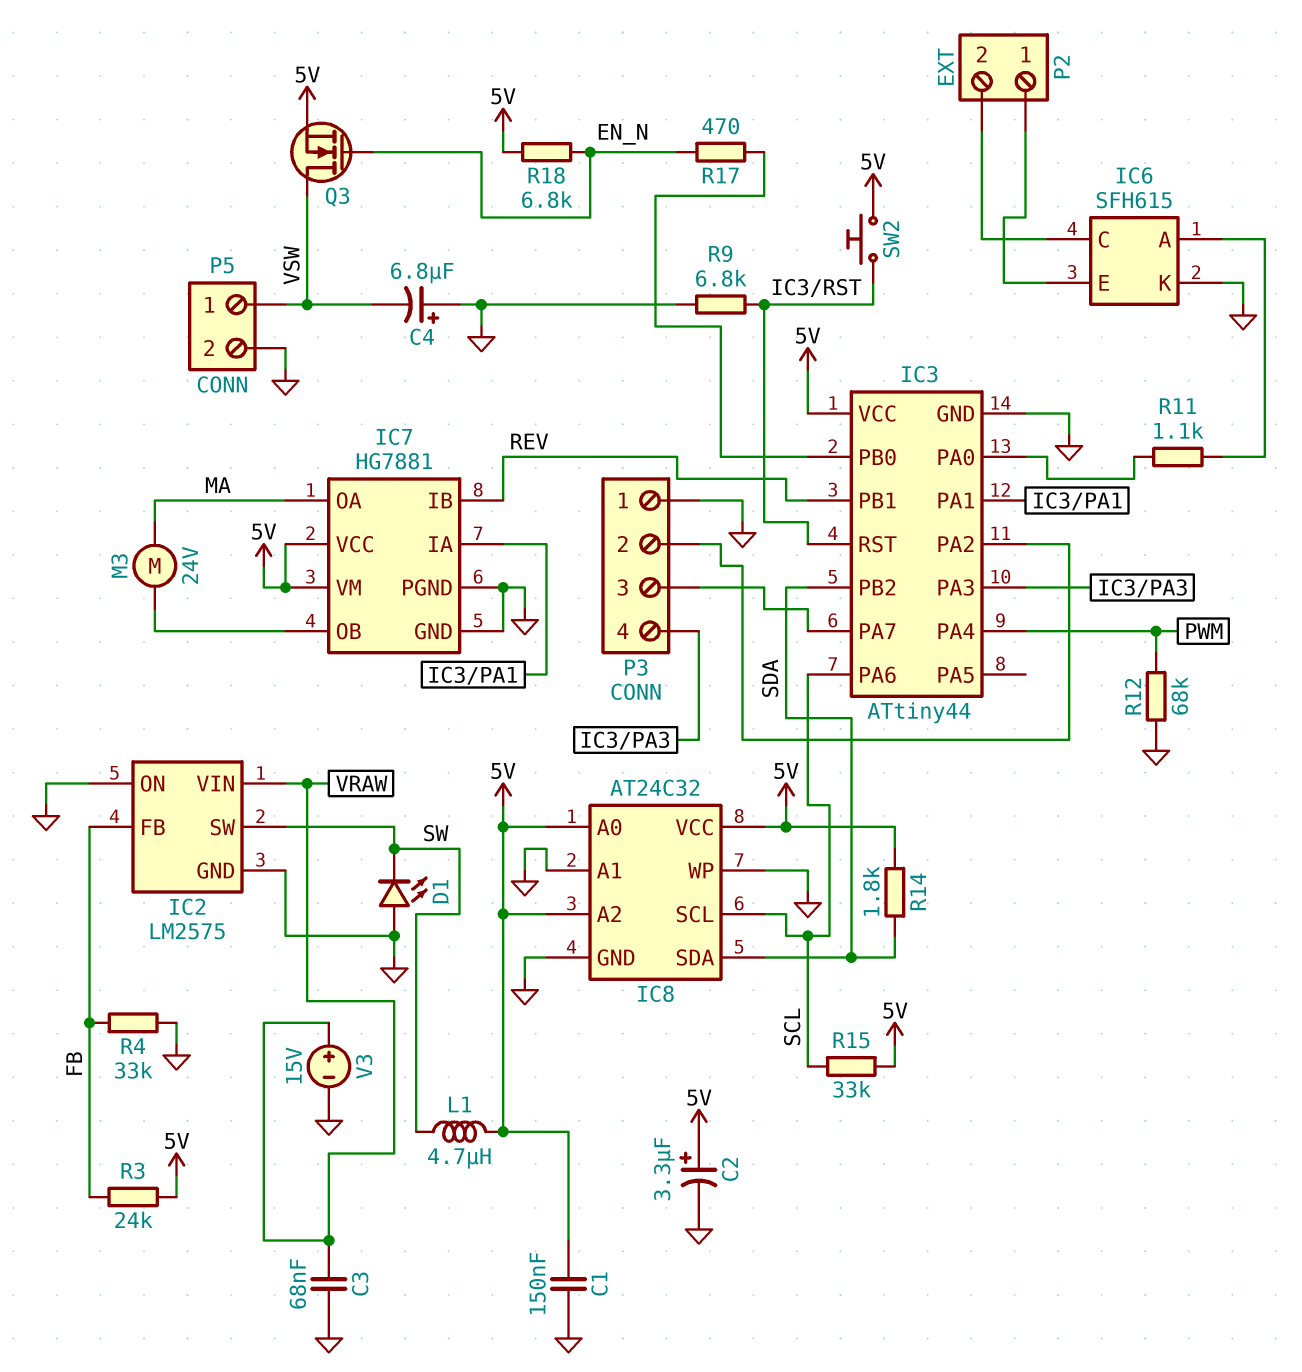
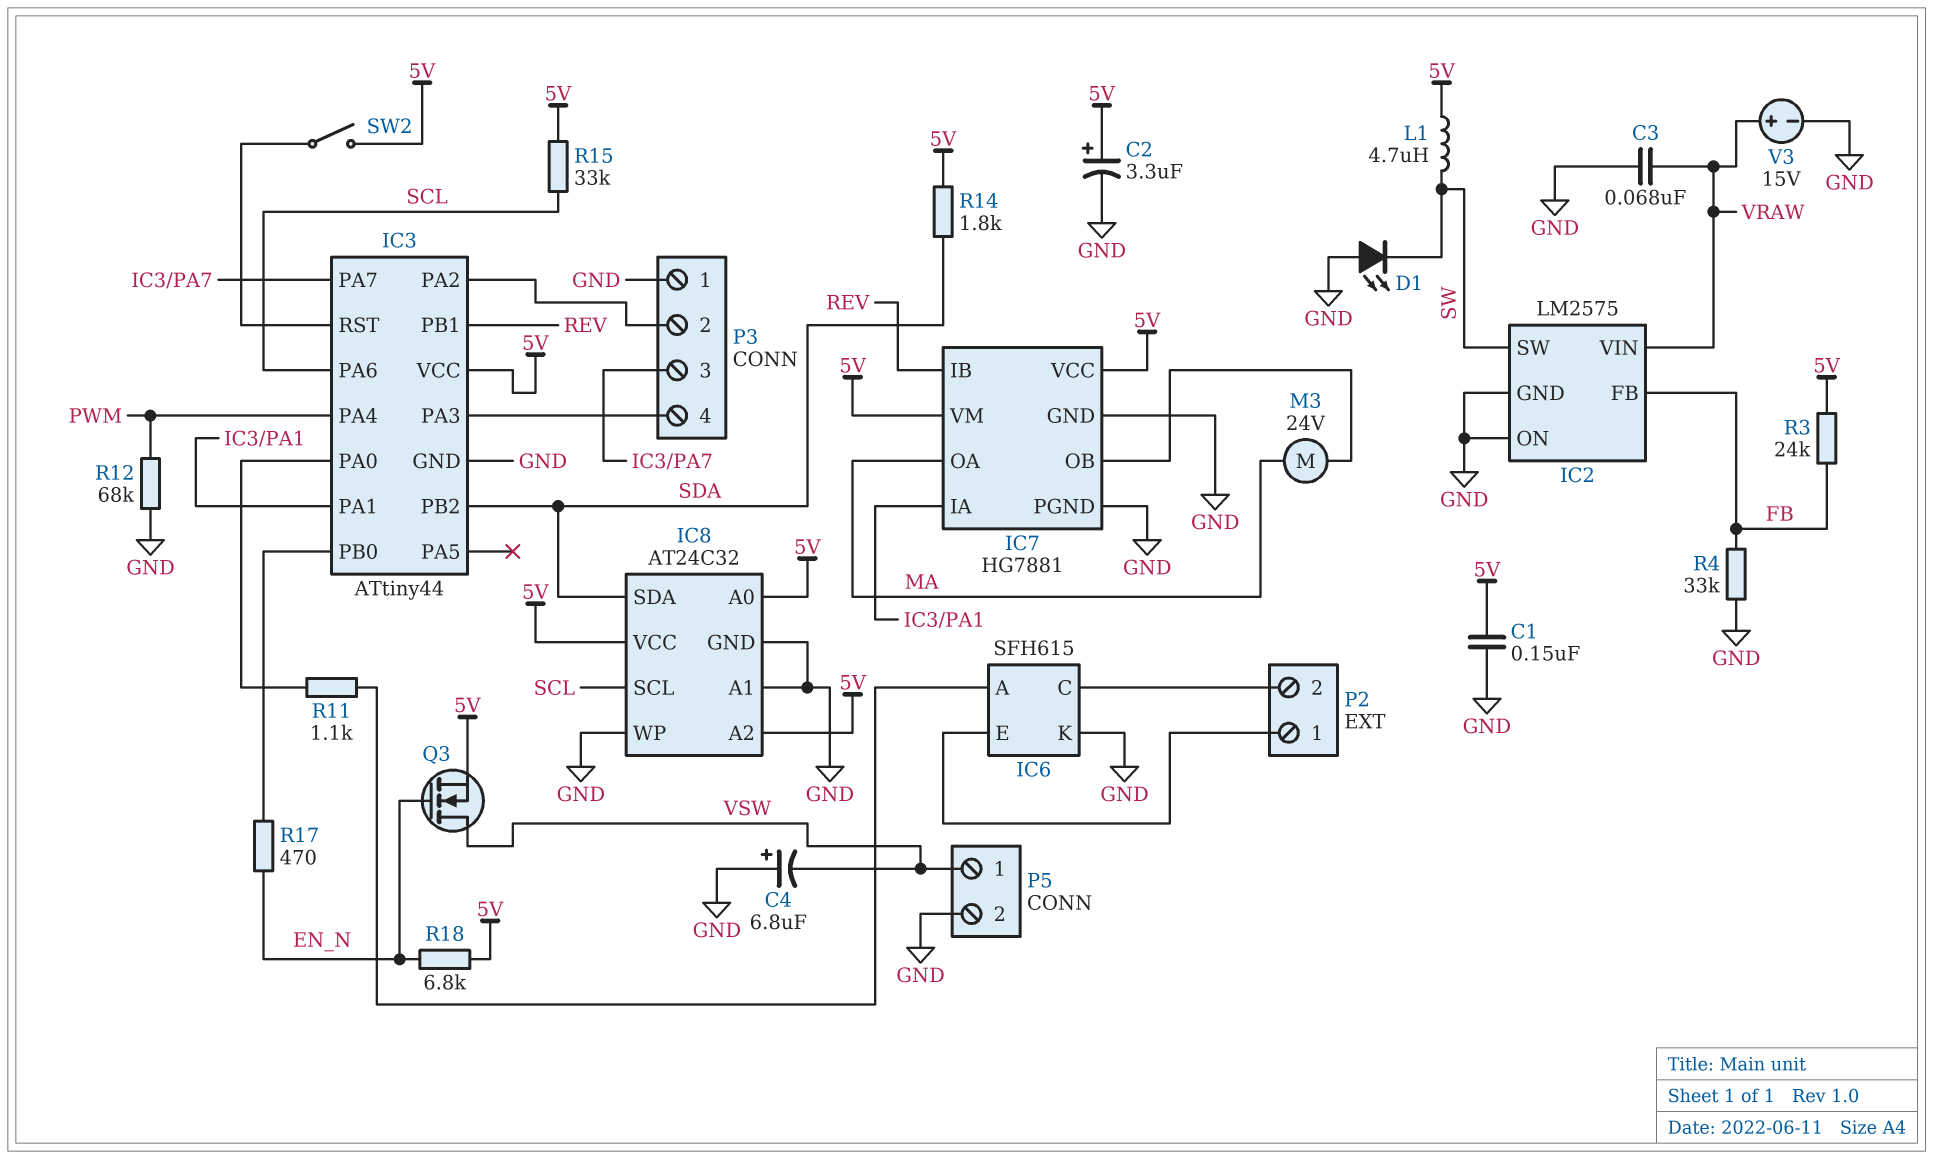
R9: 6.8k (GND, IC3/RST) -> none
SW2: button (5V, IC3/RST) -> switch (5V, IC3/RST)

